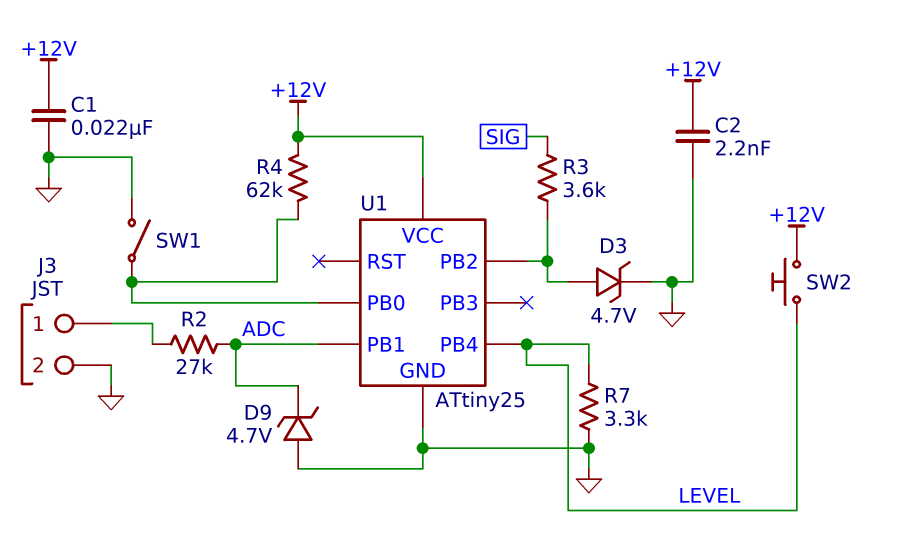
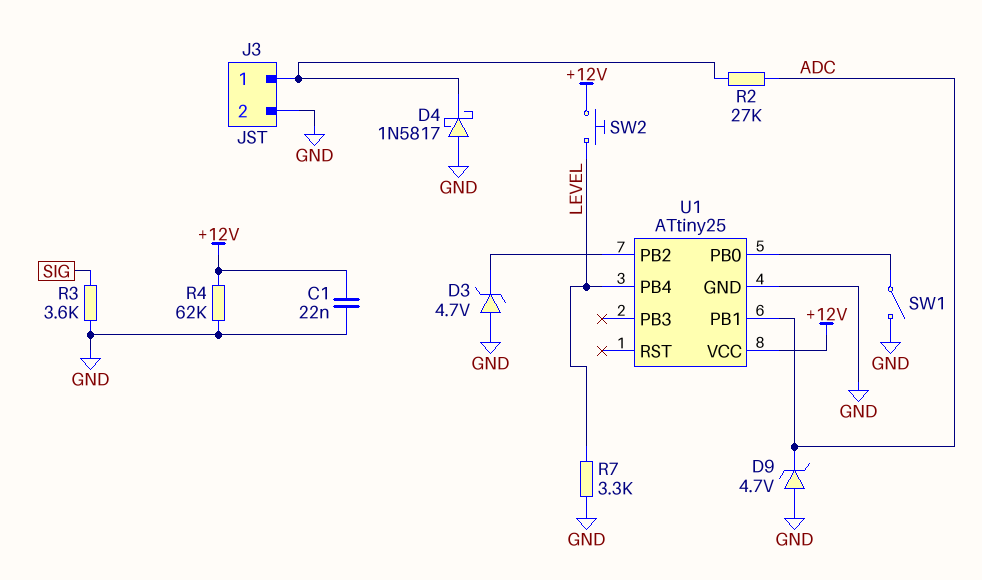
C2: 2.2nF (+12V, GND) -> none
D3: zener 4.7V (A U1/PB2, K GND) -> zener 4.7V (A GND, K U1/PB2)
D4: none -> schottky 1N5817 (A GND, K J3/1)
R3: 3.6k (SIG, U1/PB2) -> 3.6k (GND, SIG)
R4: 62k (+12V, U1/PB0) -> 62k (+12V, GND)

